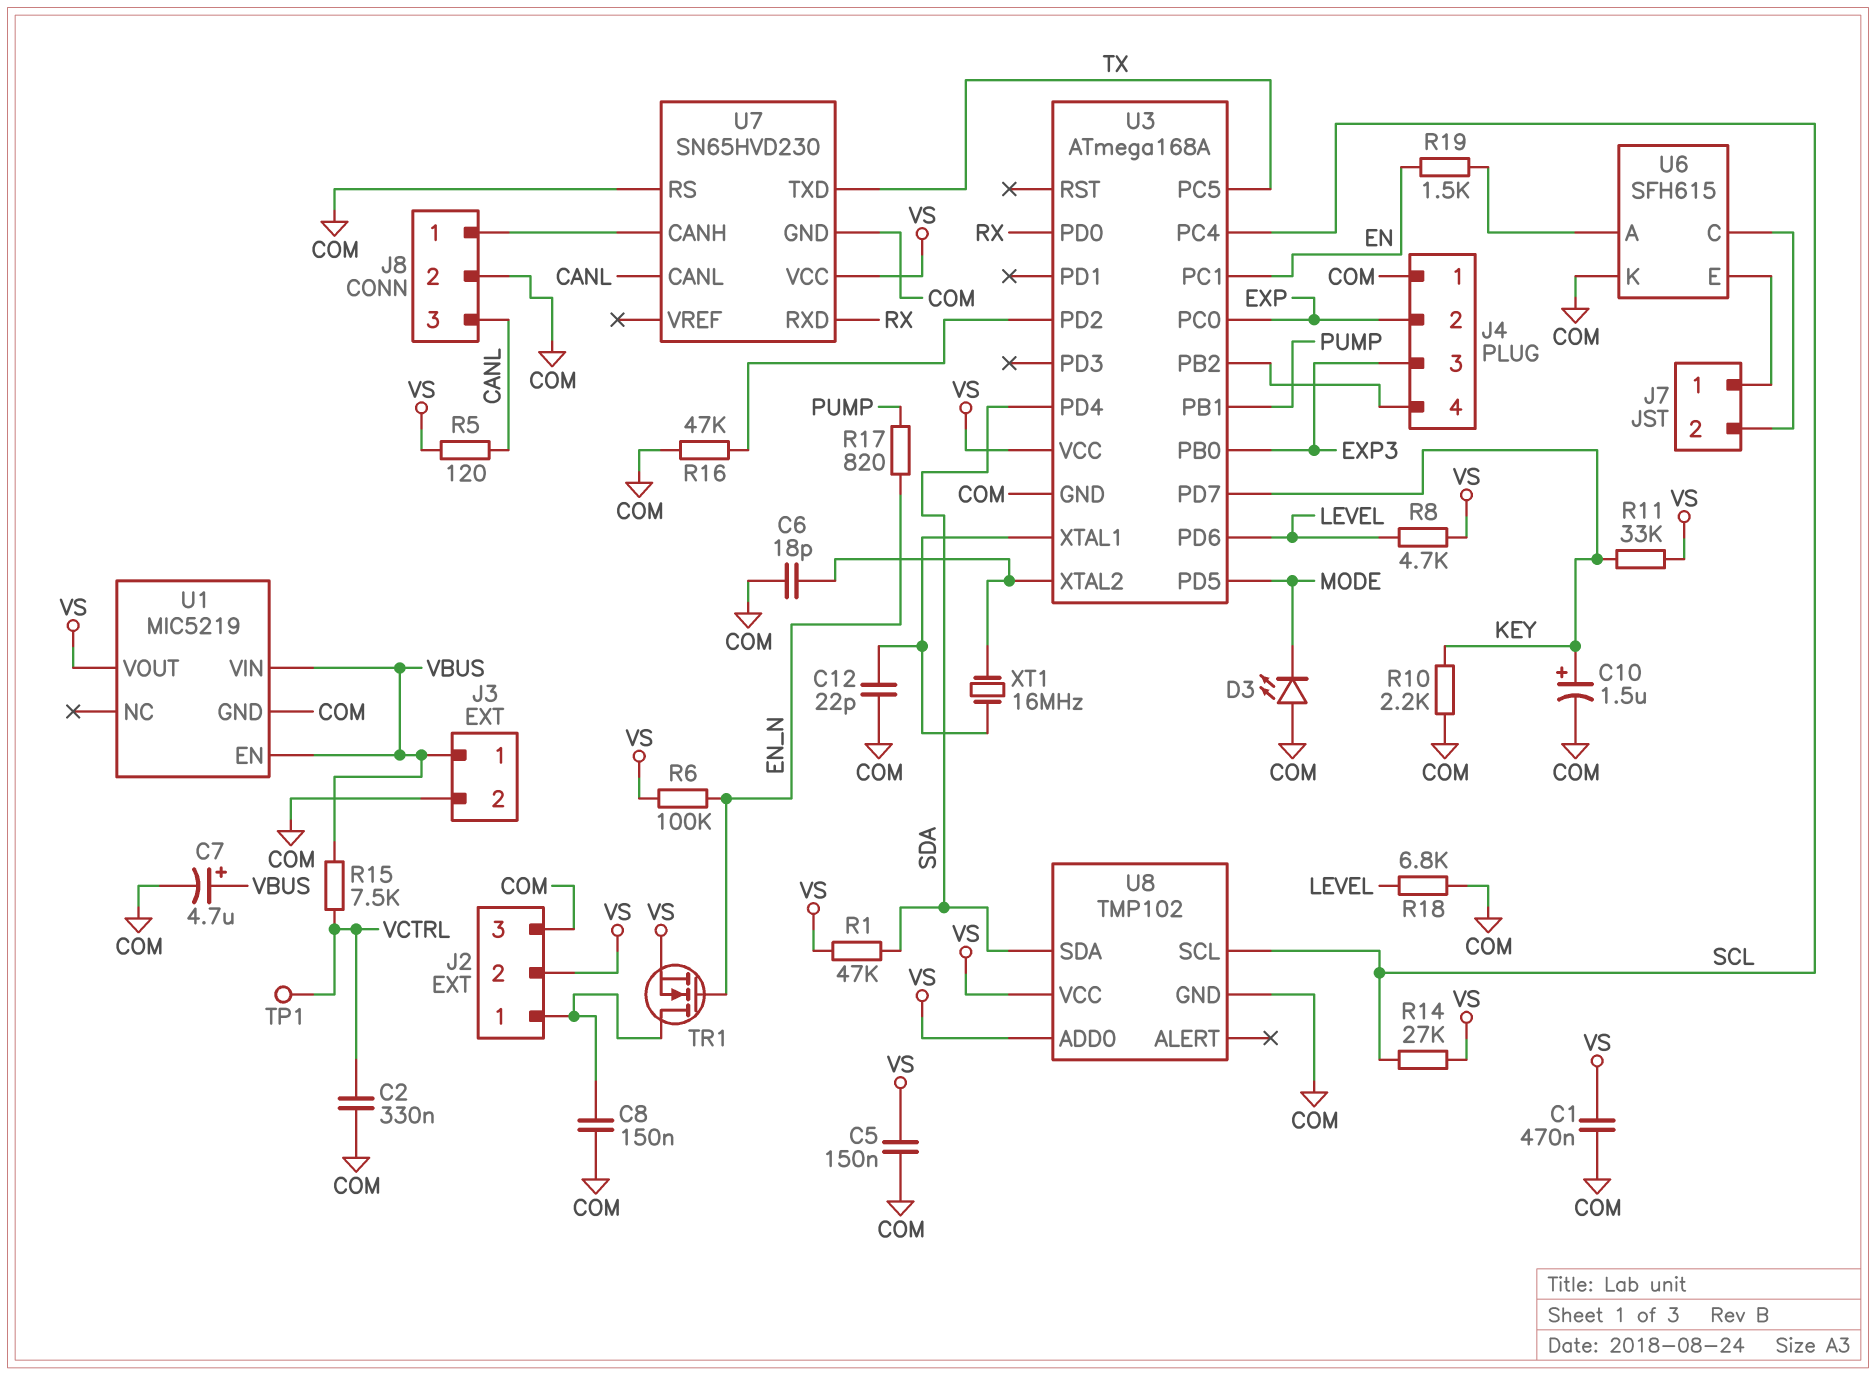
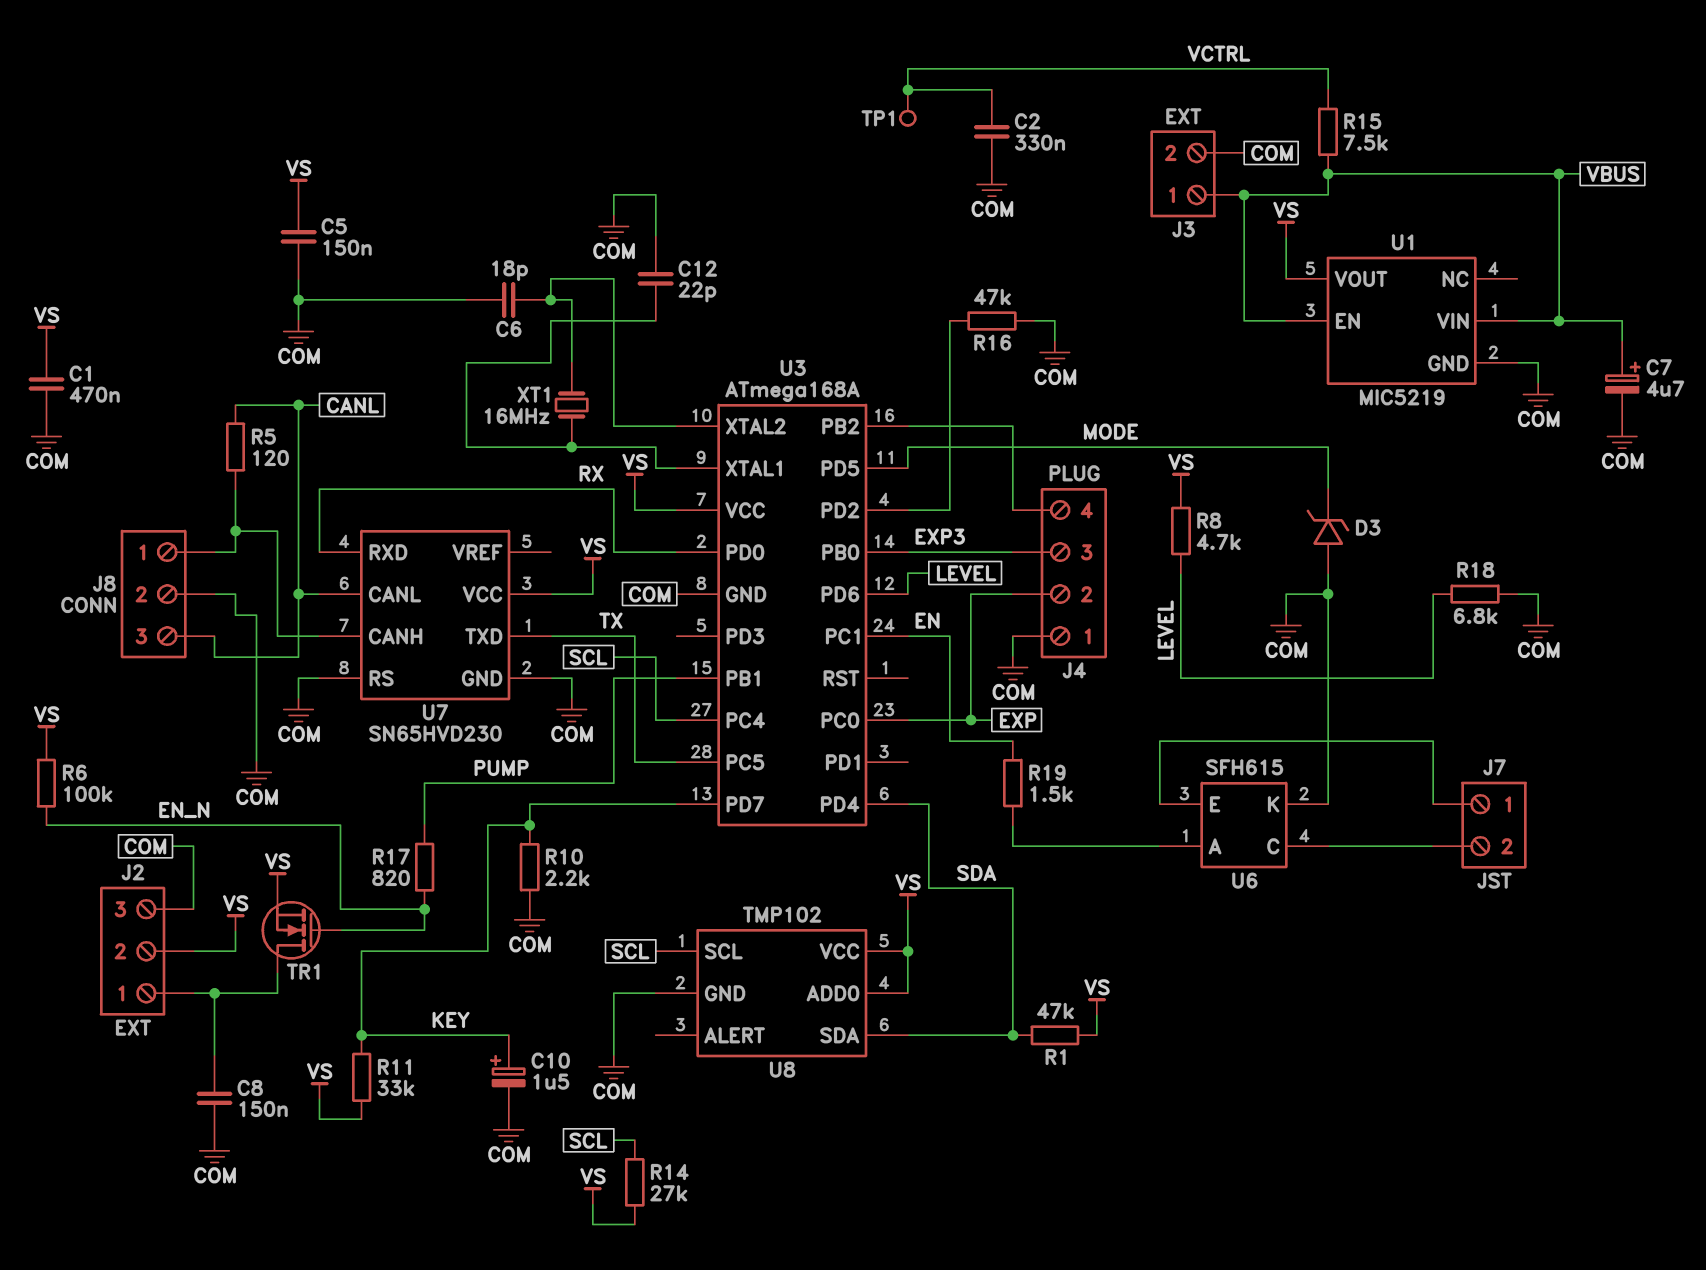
D3: LED (A COM, K MODE) -> zener (A COM, K MODE)
R5: 120 (CANL, VS) -> 120 (CANL, J8/1)

